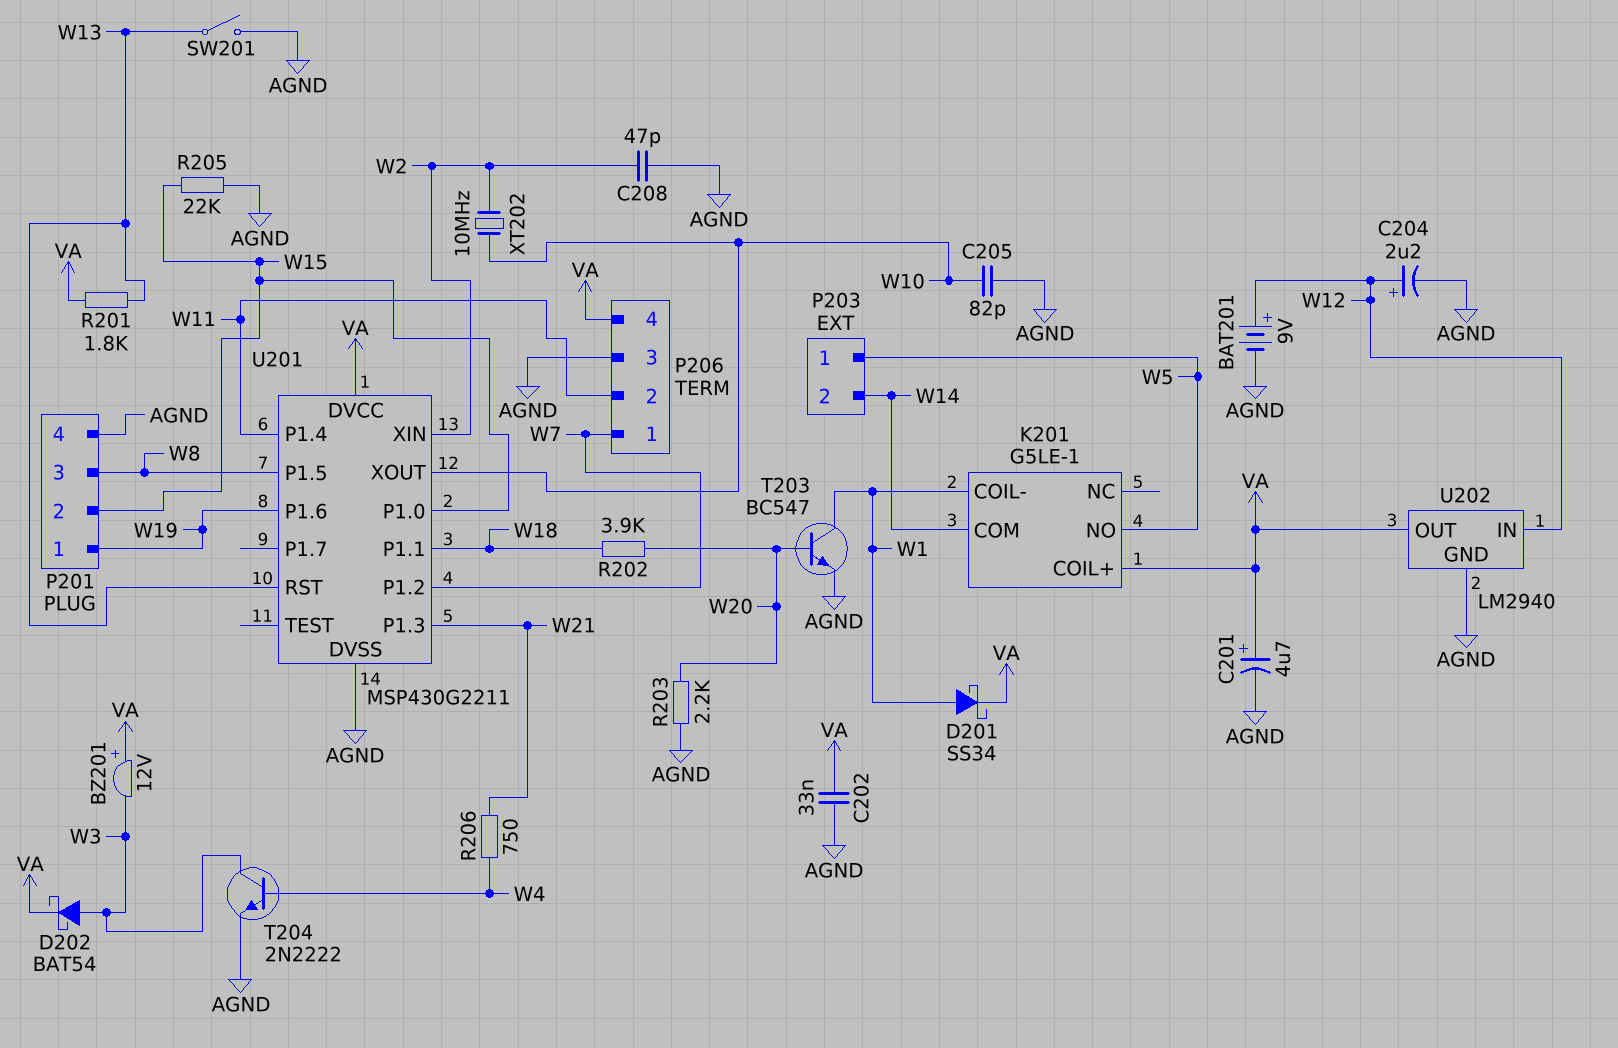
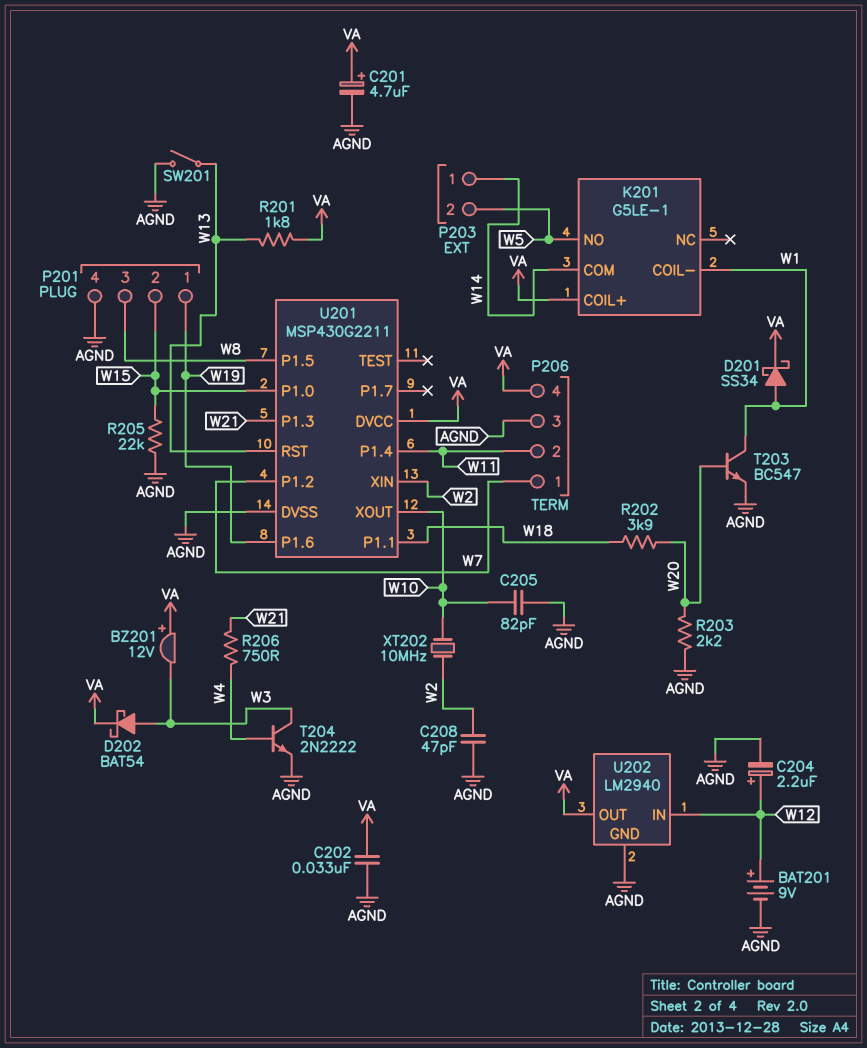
P203 pin 1: W5 -> W14
P203 pin 2: W14 -> W5

